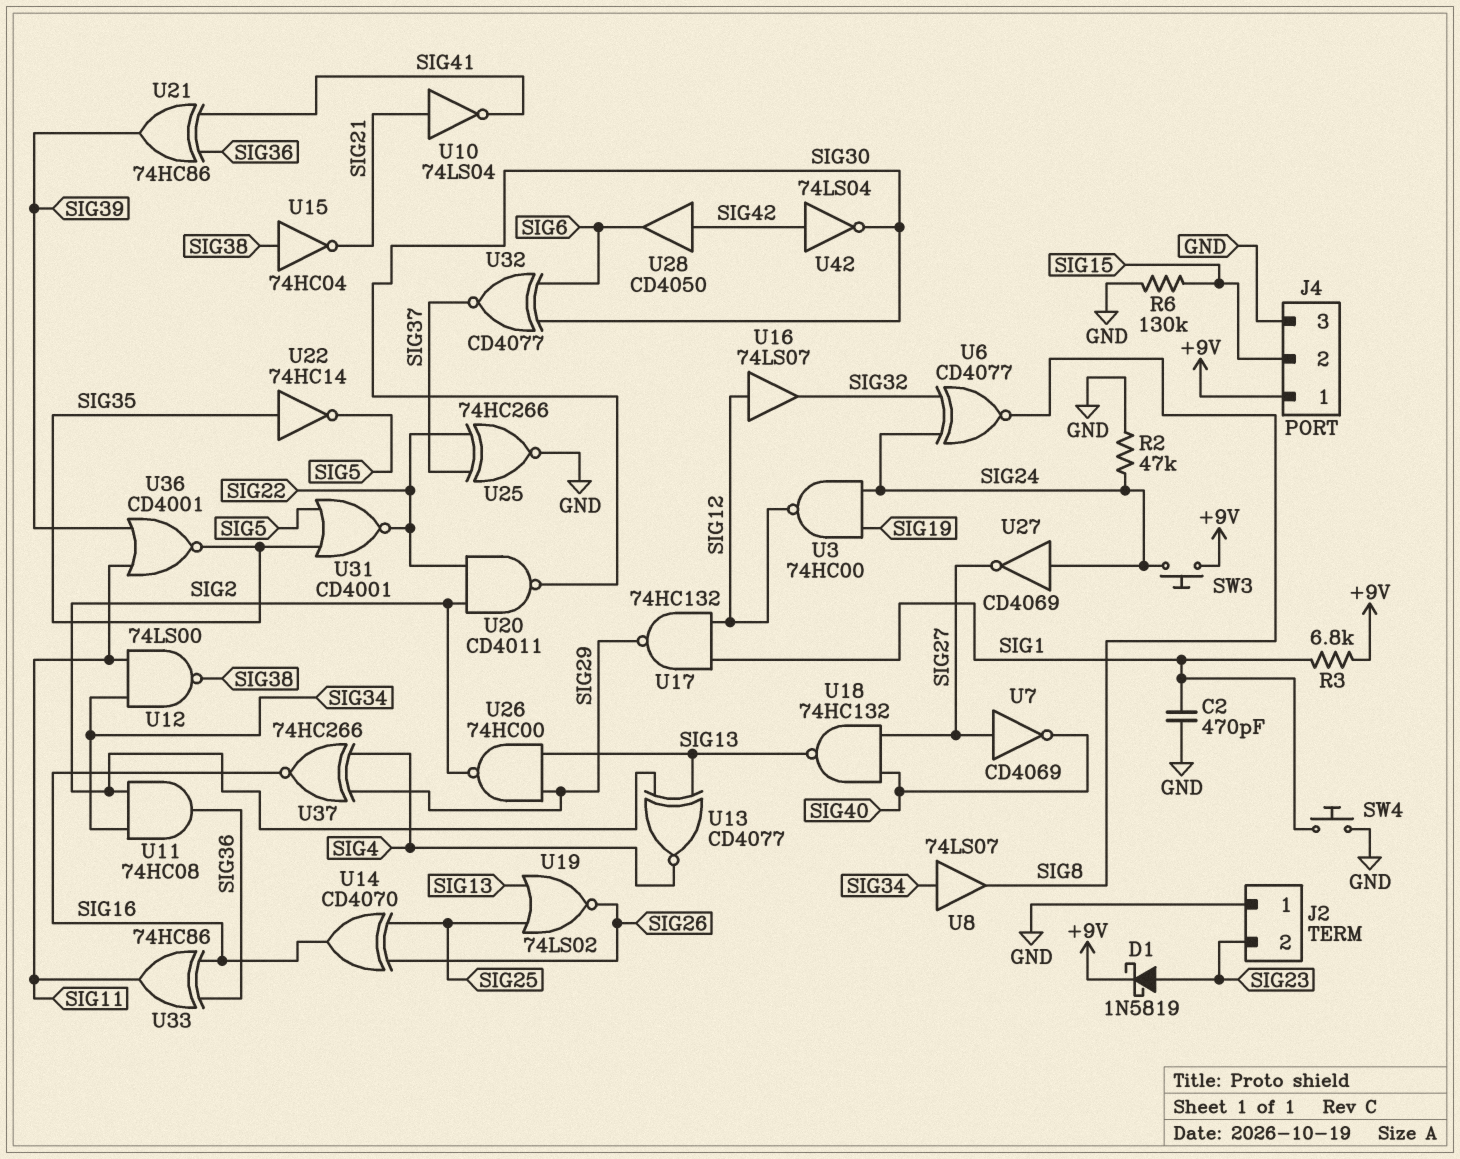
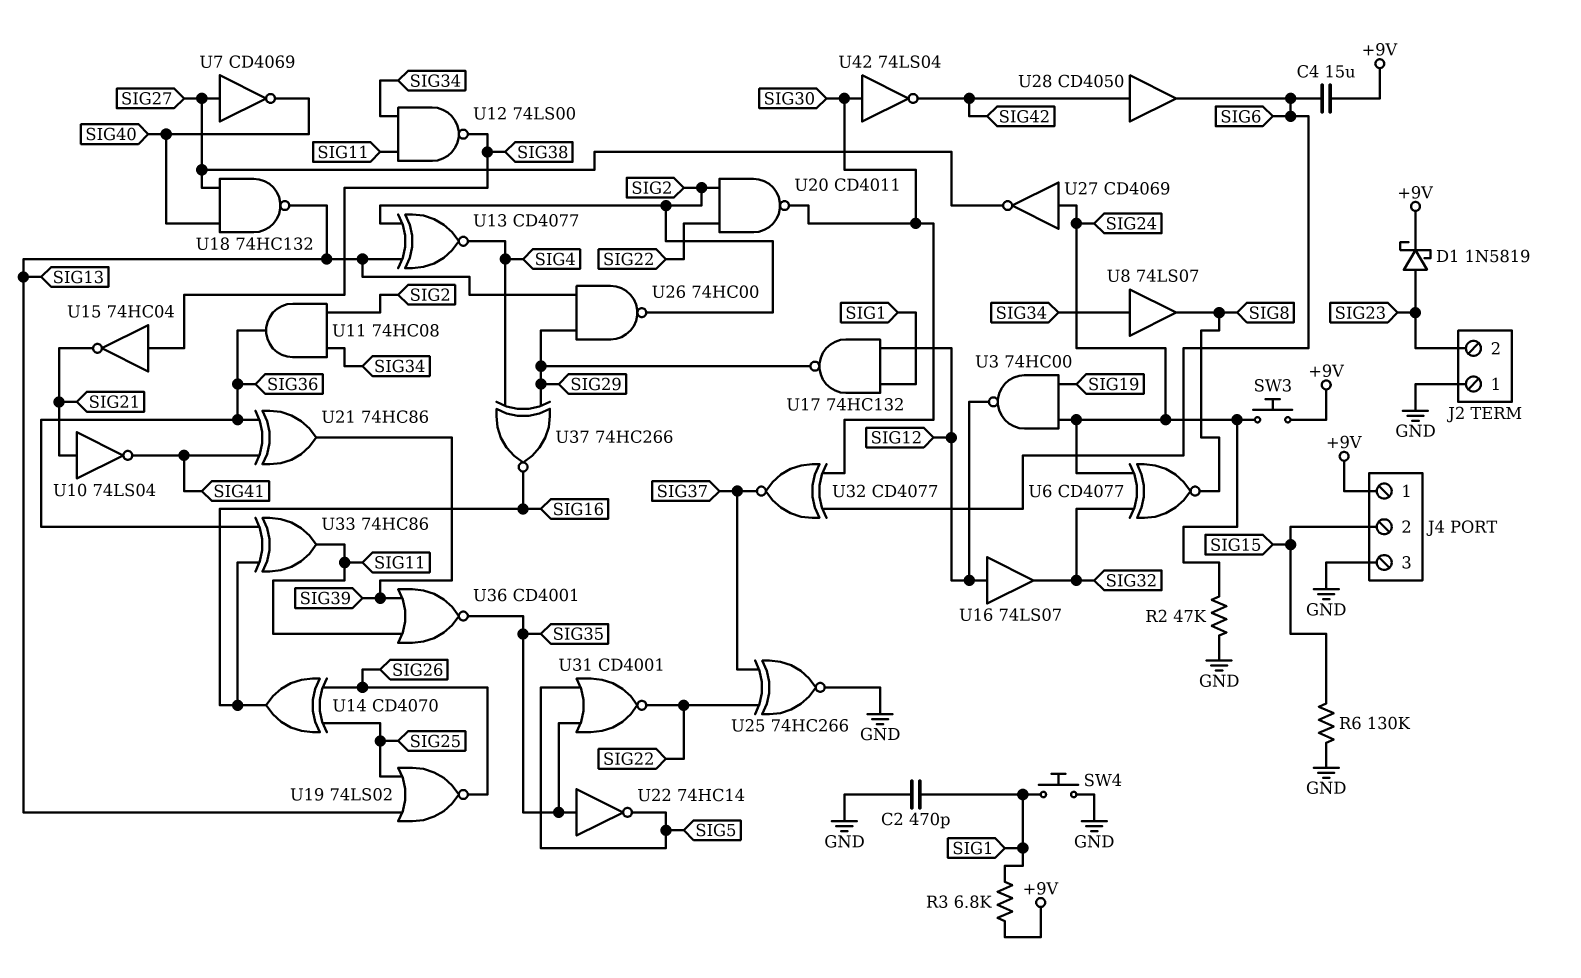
C4: none -> 15uF (+9V, SIG6)
U42: NOT 74LS04 (in SIG42, out SIG30) -> NOT 74LS04 (in SIG30, out SIG42)

